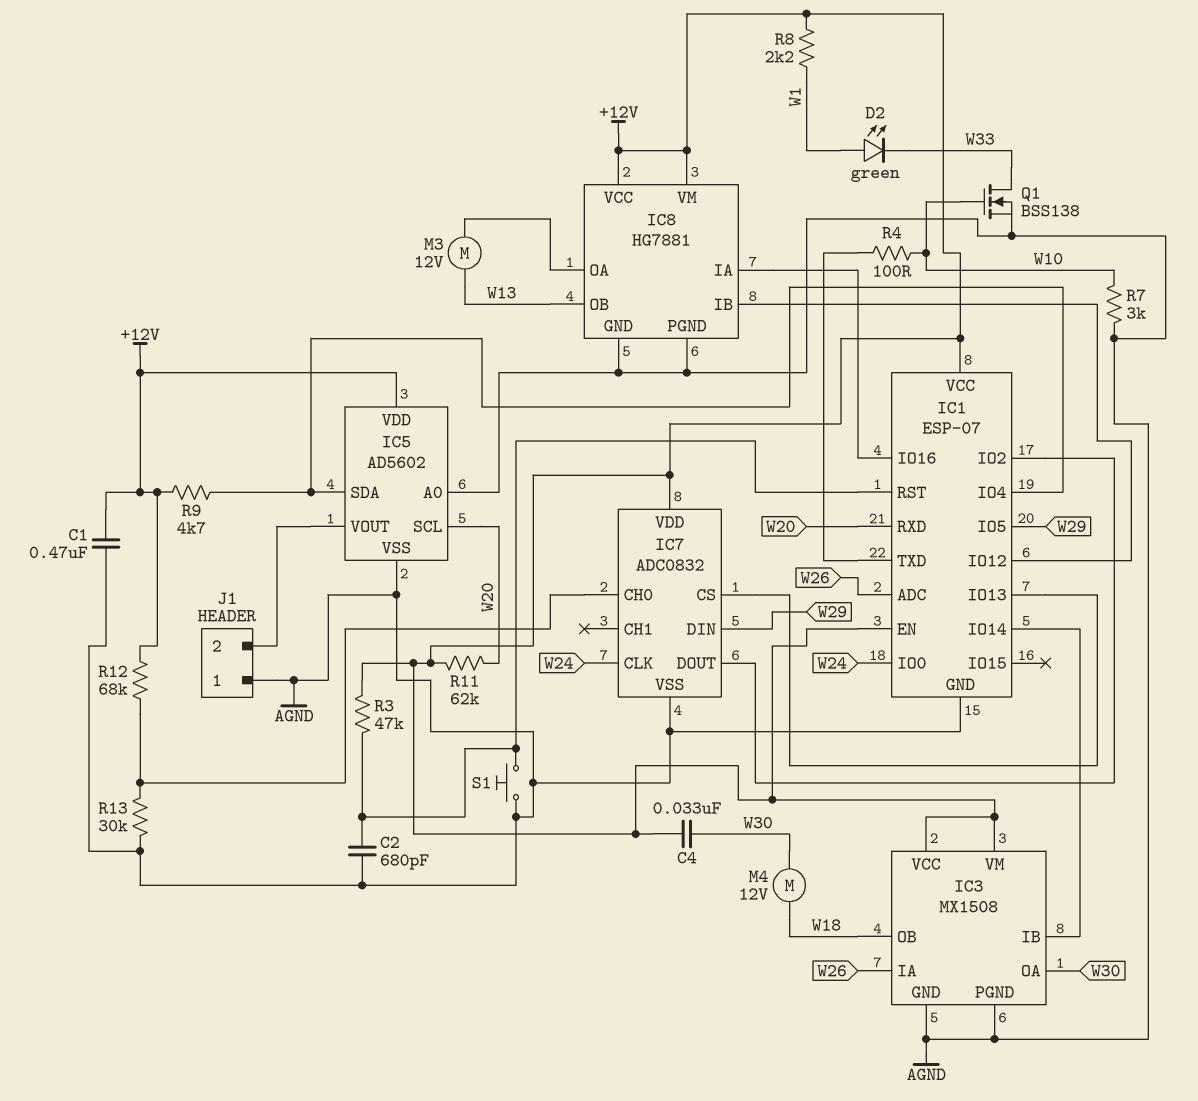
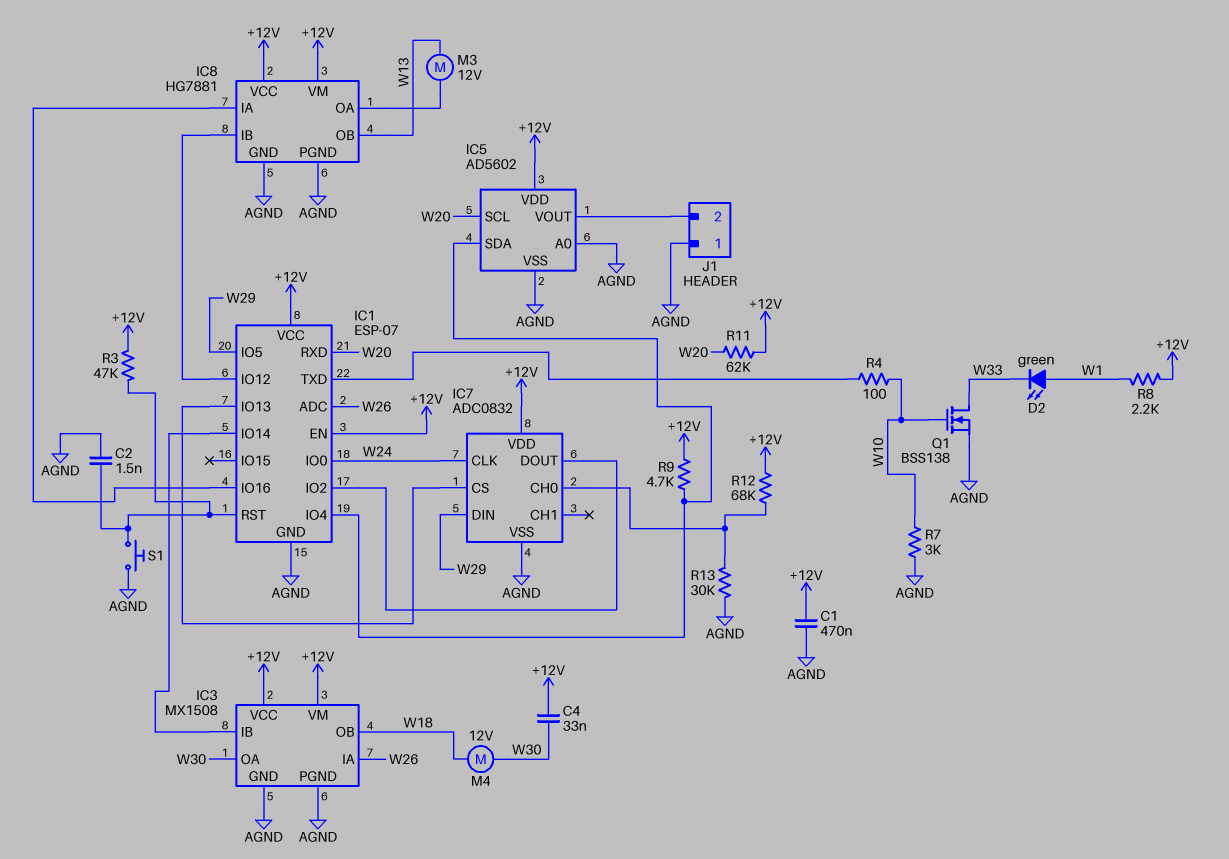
C2: 680pF (AGND, IC1/RST) -> 1.5nF (AGND, IC1/RST)

